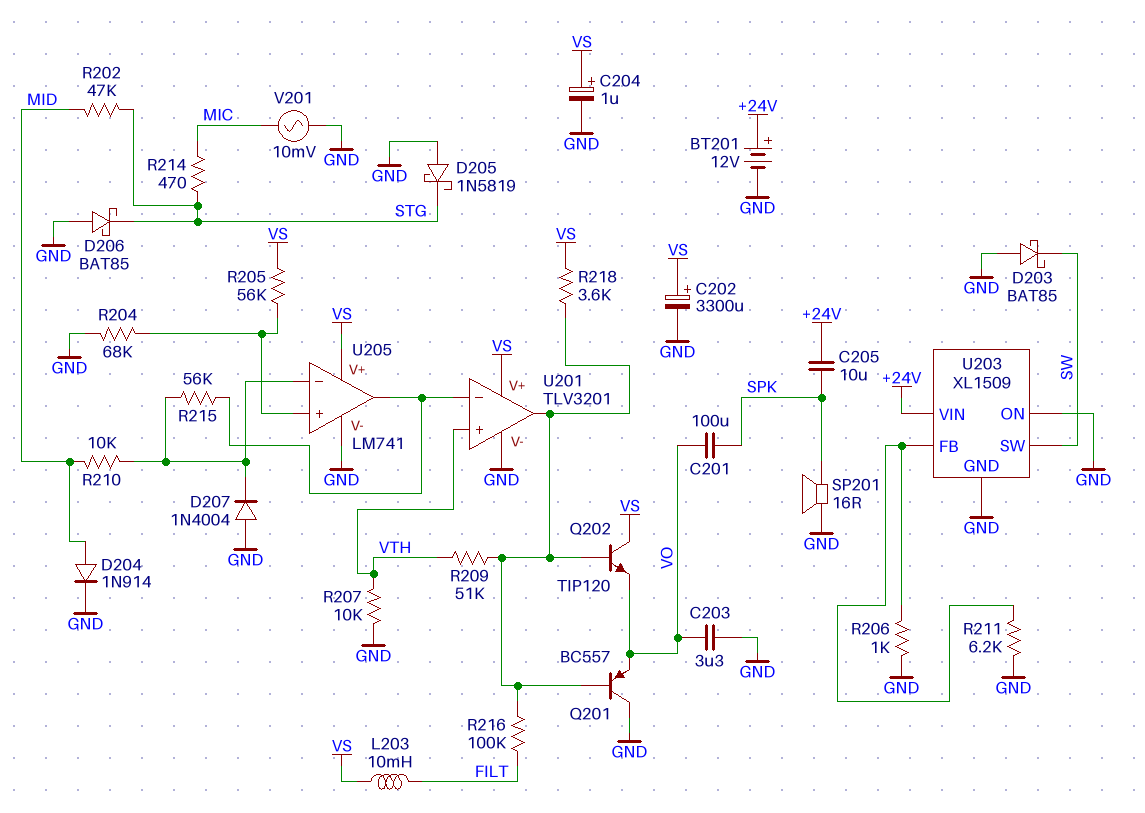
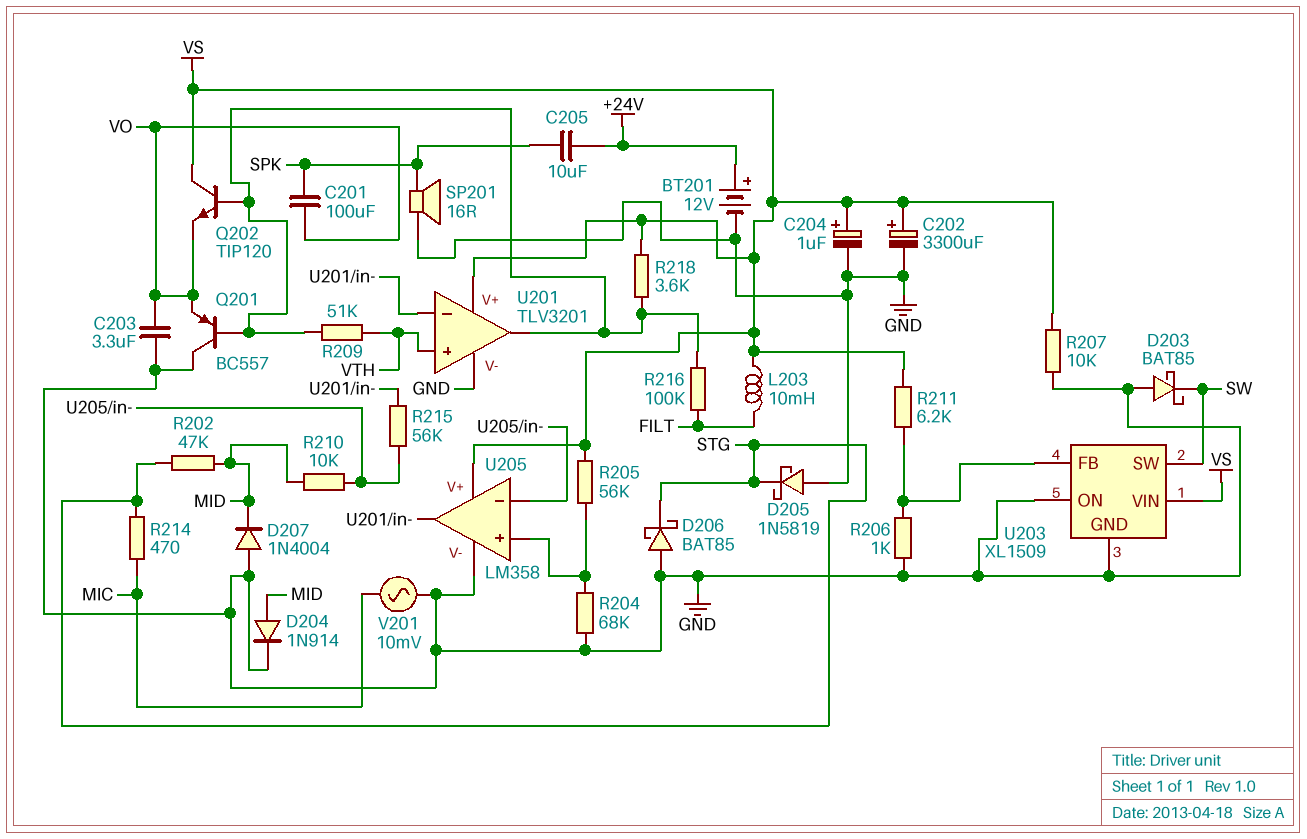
D207: diode 1N4004 (A GND, K U205/in-) -> diode 1N4004 (A GND, K MID)
R207: 10k (GND, VTH) -> 10k (GND, VS)
R211: 6.2k (GND, U203/FB) -> 6.2k (U203/FB, VS)
U203 pin VIN: +24V -> VS
U205: LM741 -> LM358

